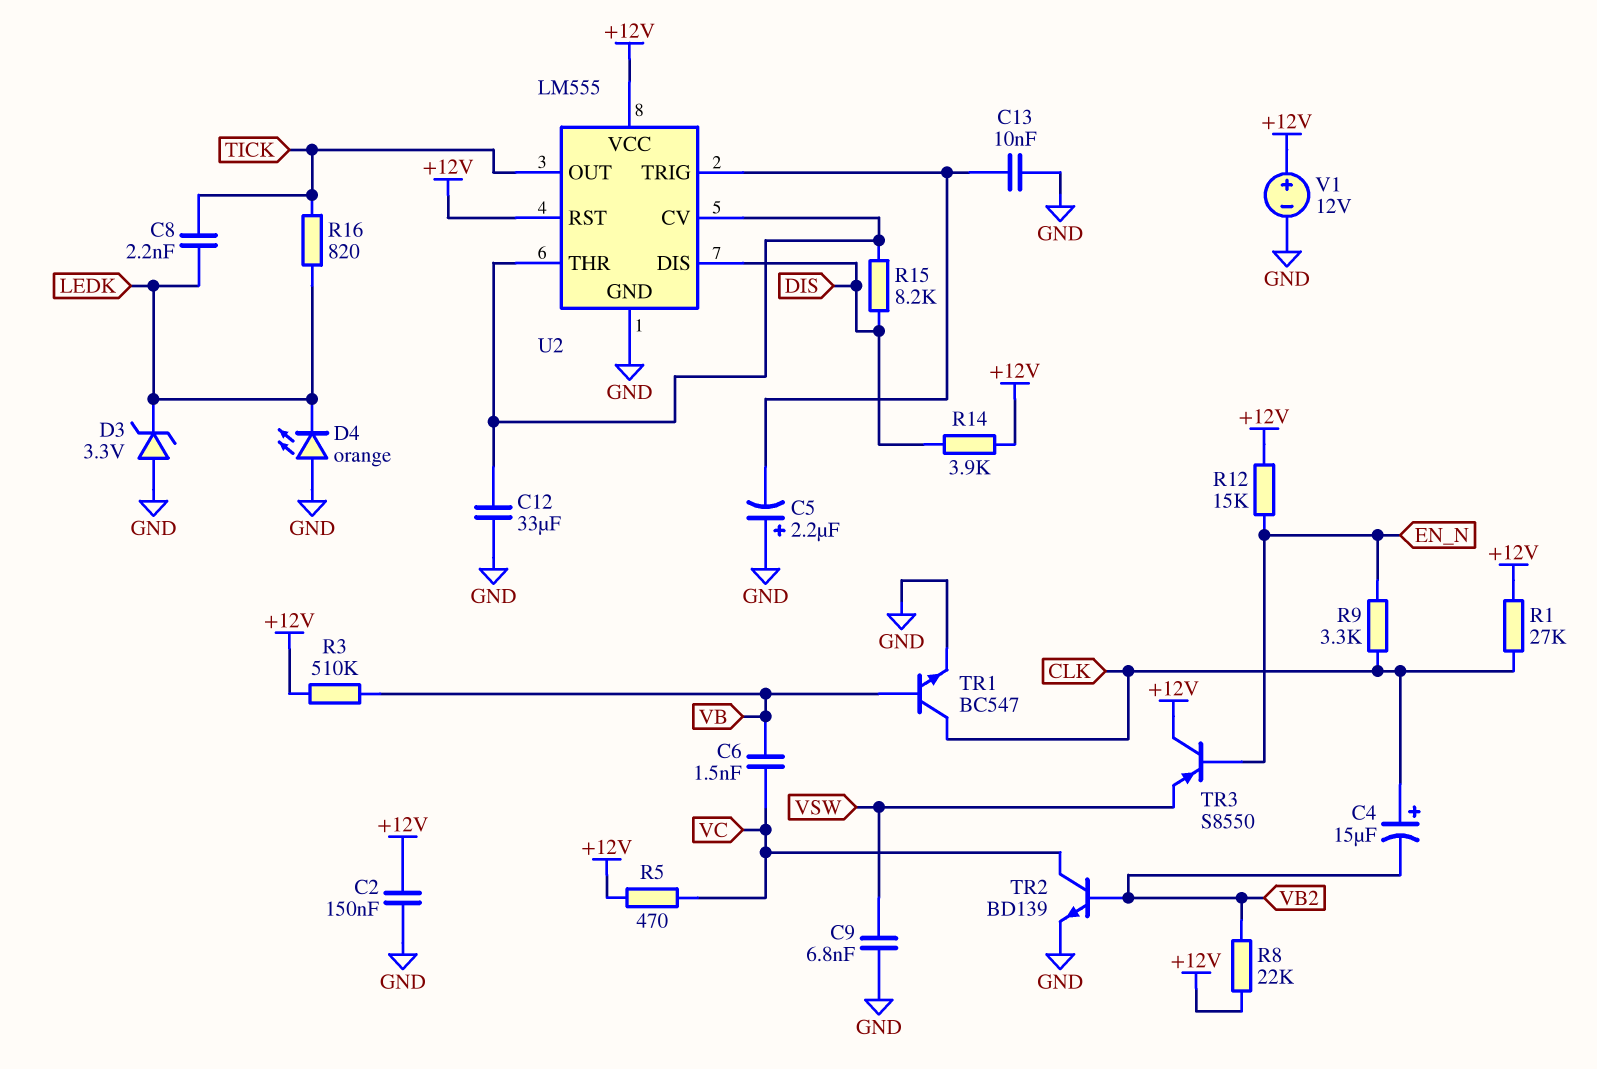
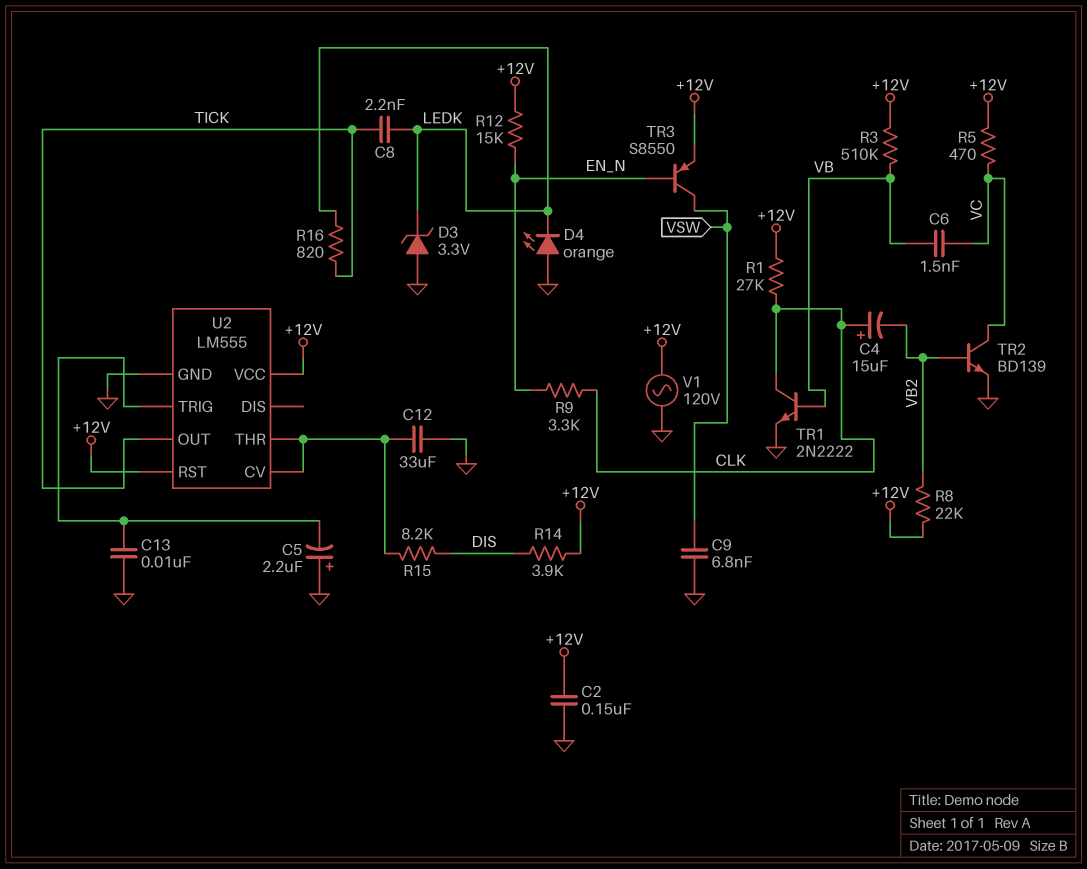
TR1: NPN BC547 (B VB, C CLK, E GND) -> NPN 2N2222 (B VB, C CLK, E GND)
TR3: PNP S8550 (B EN_N, C +12V, E VSW) -> PNP S8550 (B EN_N, C VSW, E +12V)
U2 pin DIS: DIS -> none
V1: 12V (plus +12V, minus GND) -> AC 120V (+12V, GND)

